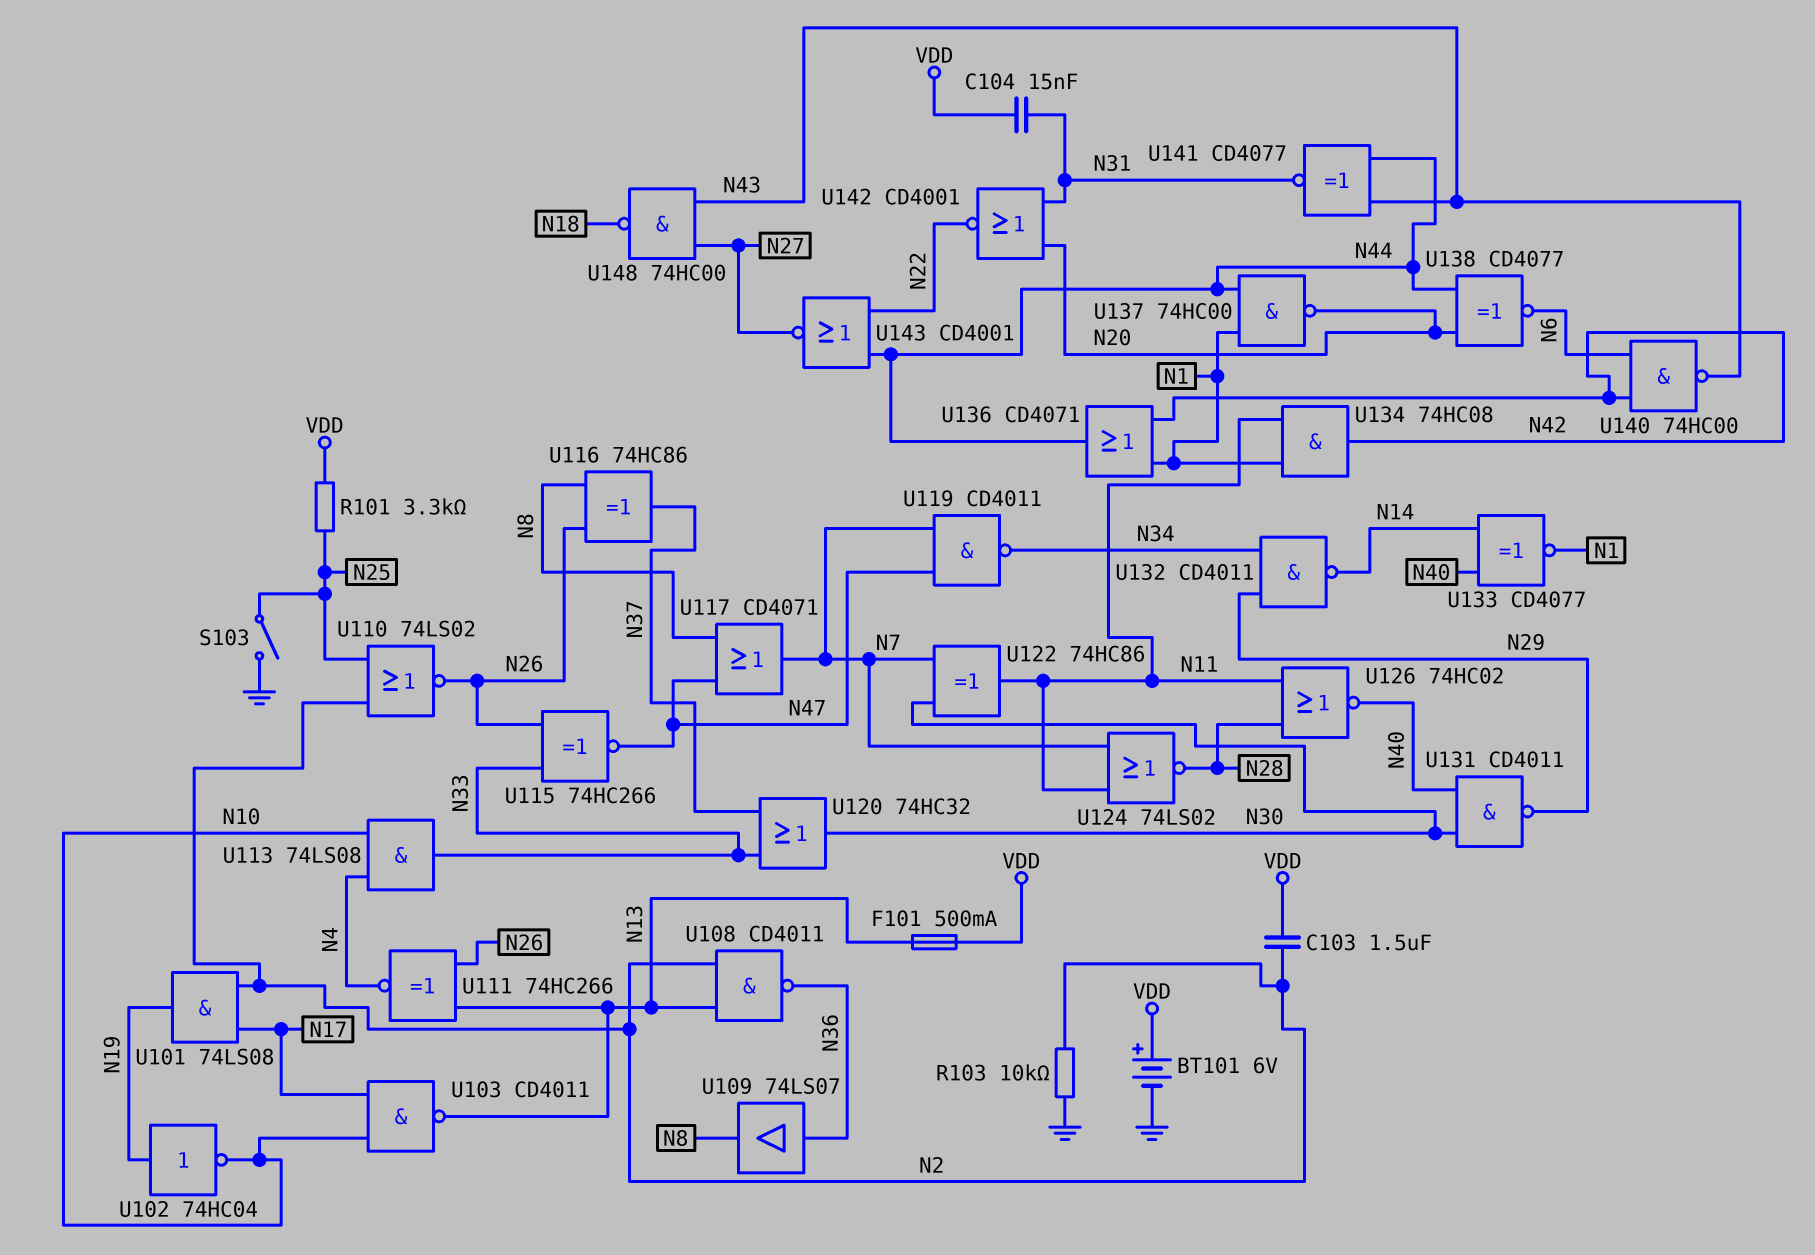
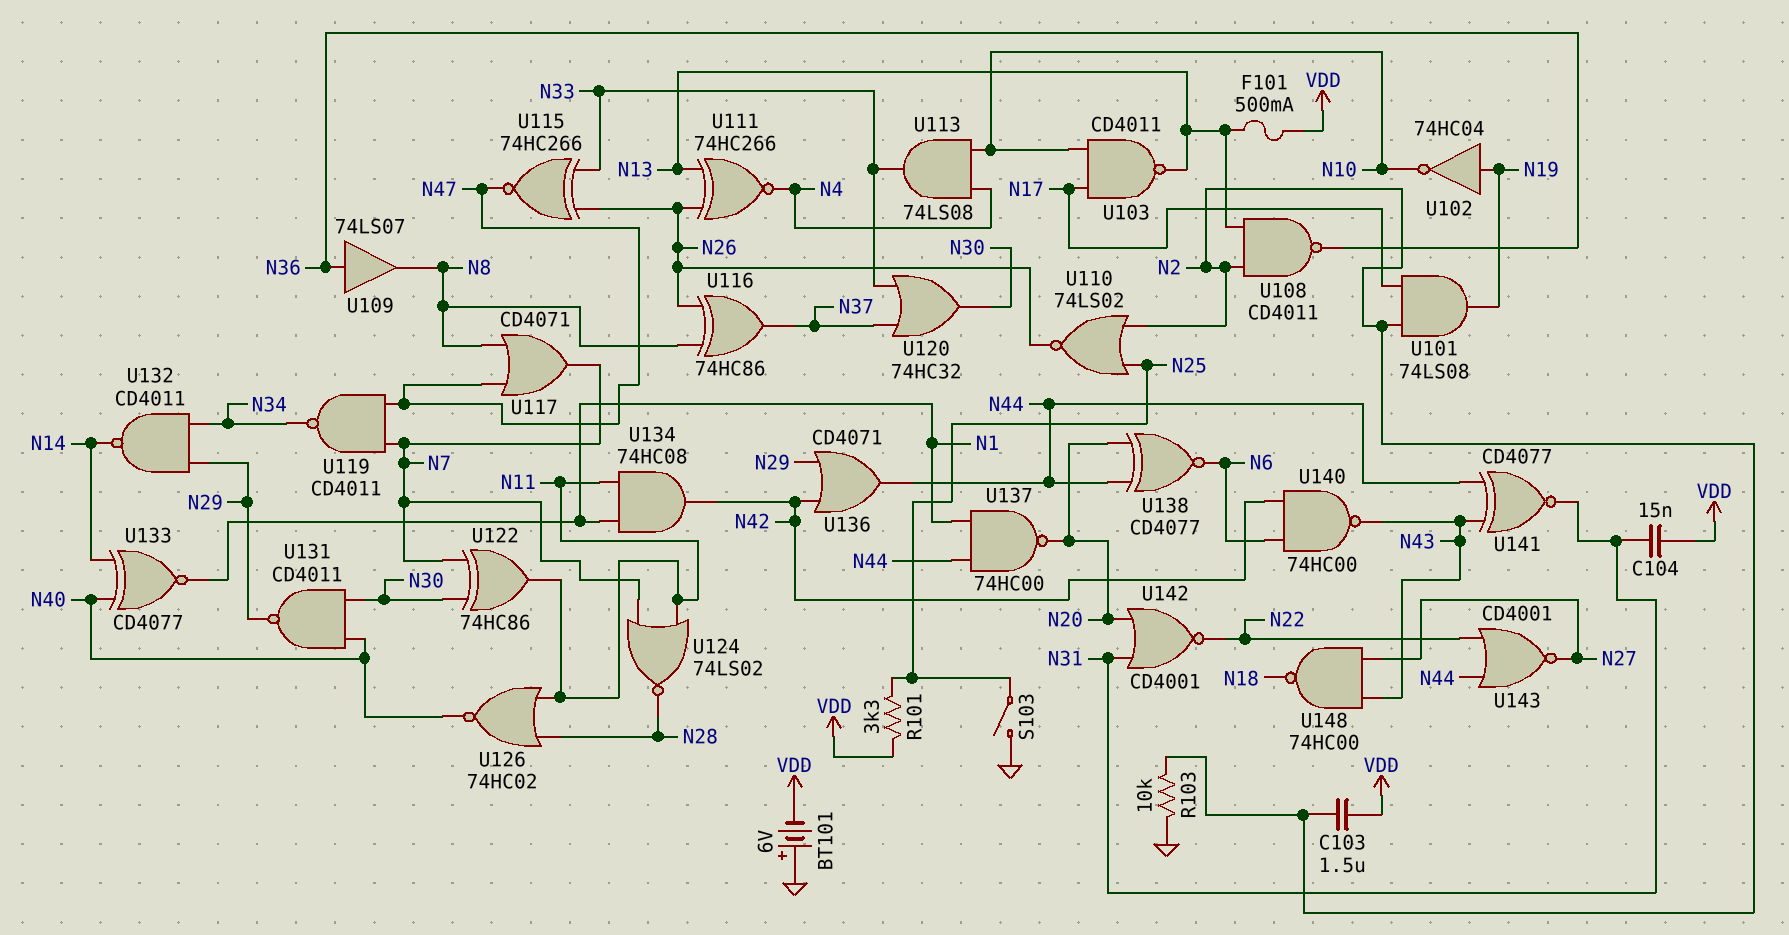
BT101: 6V (plus VDD, minus GND) -> 6V (plus GND, minus VDD)
U136: OR CD4071 (in N1, in N42, out N44) -> OR CD4071 (in N29, in N42, out N44)

